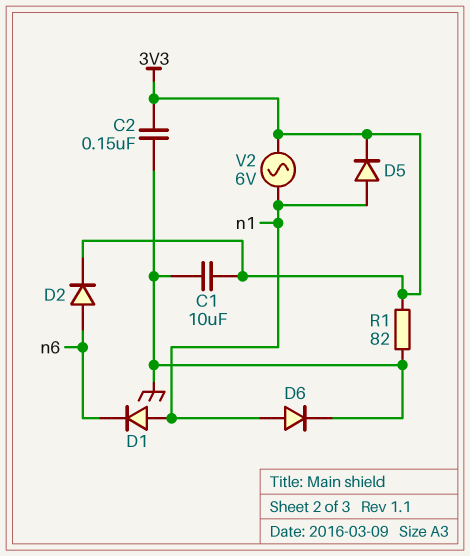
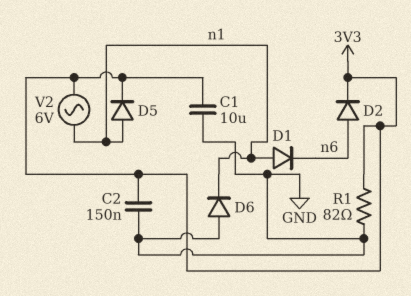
D6: diode (A n1, K GND) -> diode (A GND, K n1)

